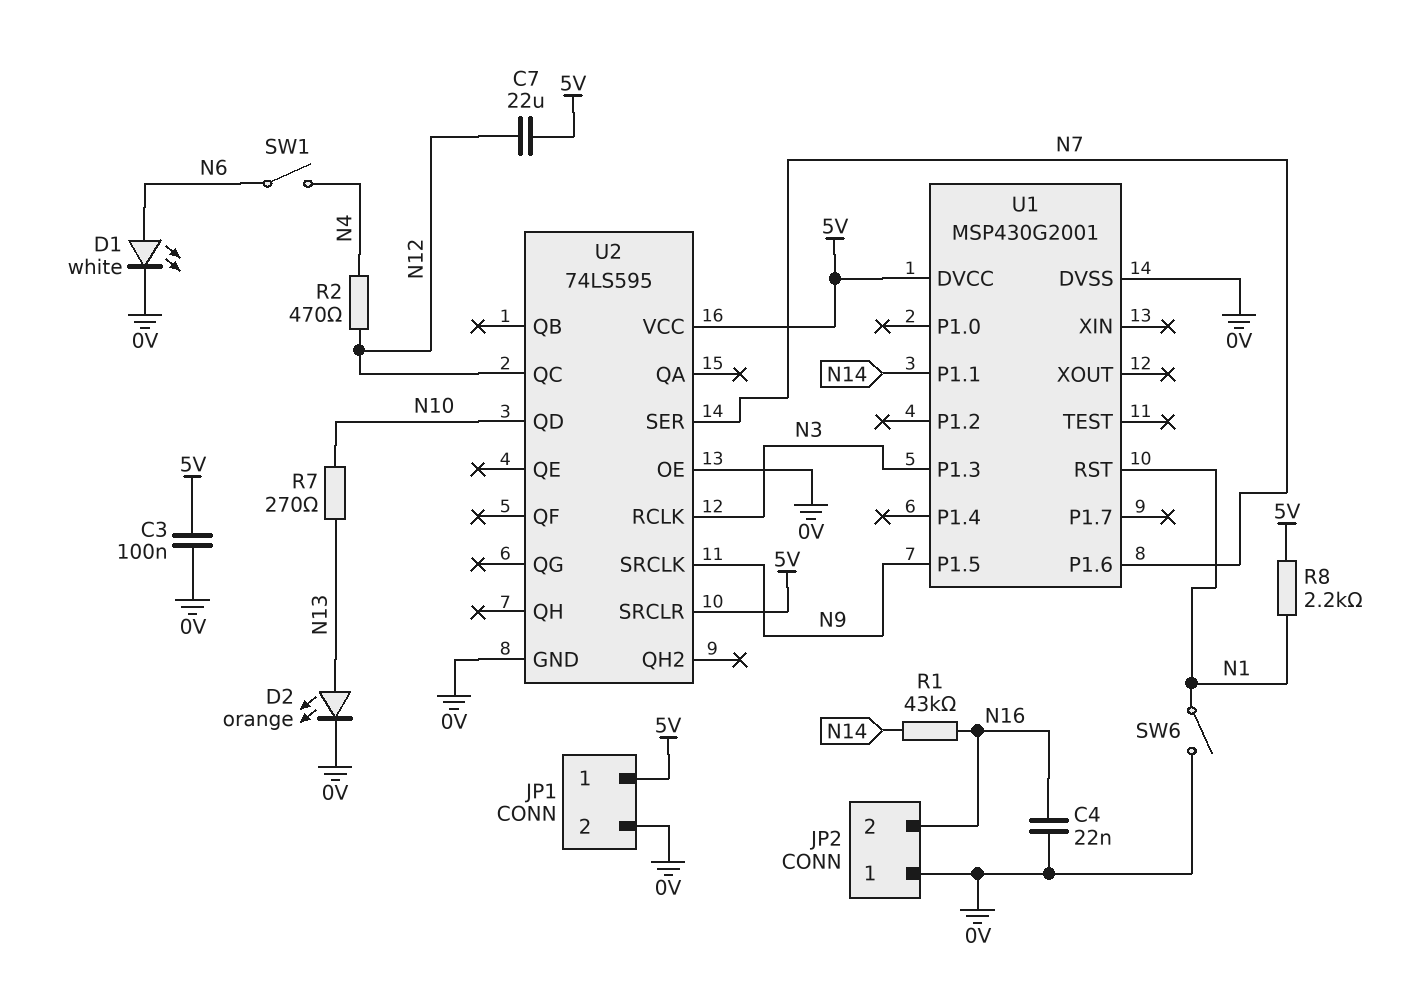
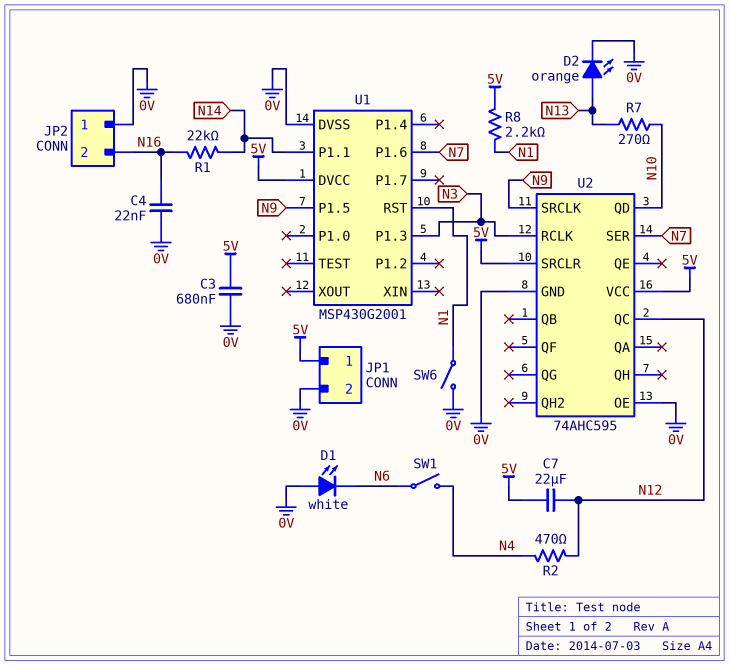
C3: 100nF (0V, 5V) -> 680nF (0V, 5V)
D1: LED white (A N6, K 0V) -> LED white (A 0V, K N6)
R1: 43k (N14, N16) -> 22k (N14, N16)
U2: 74LS595 -> 74AHC595

